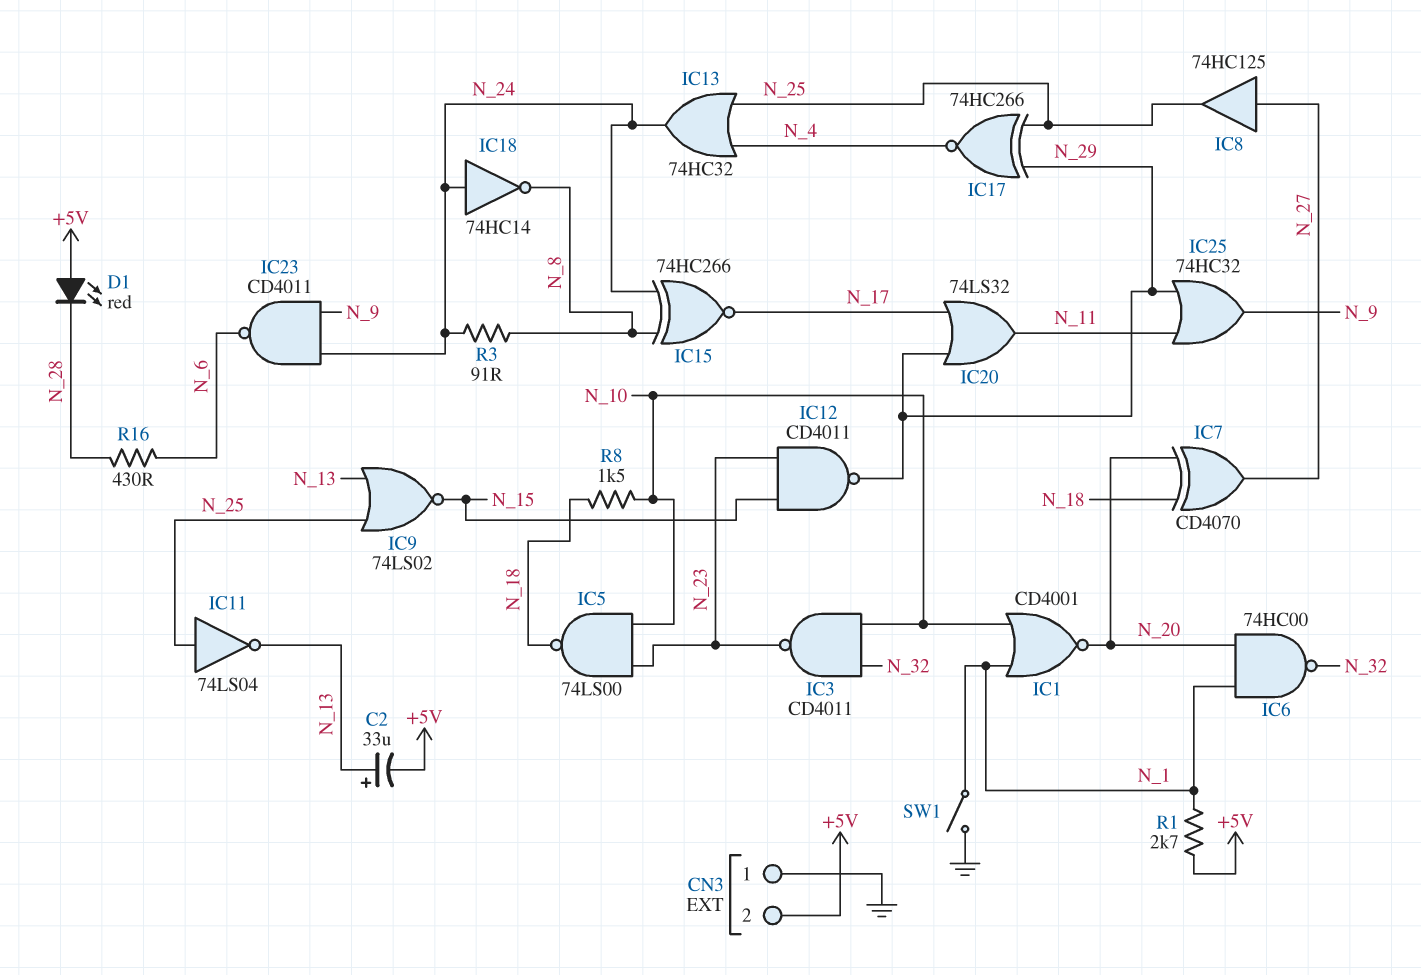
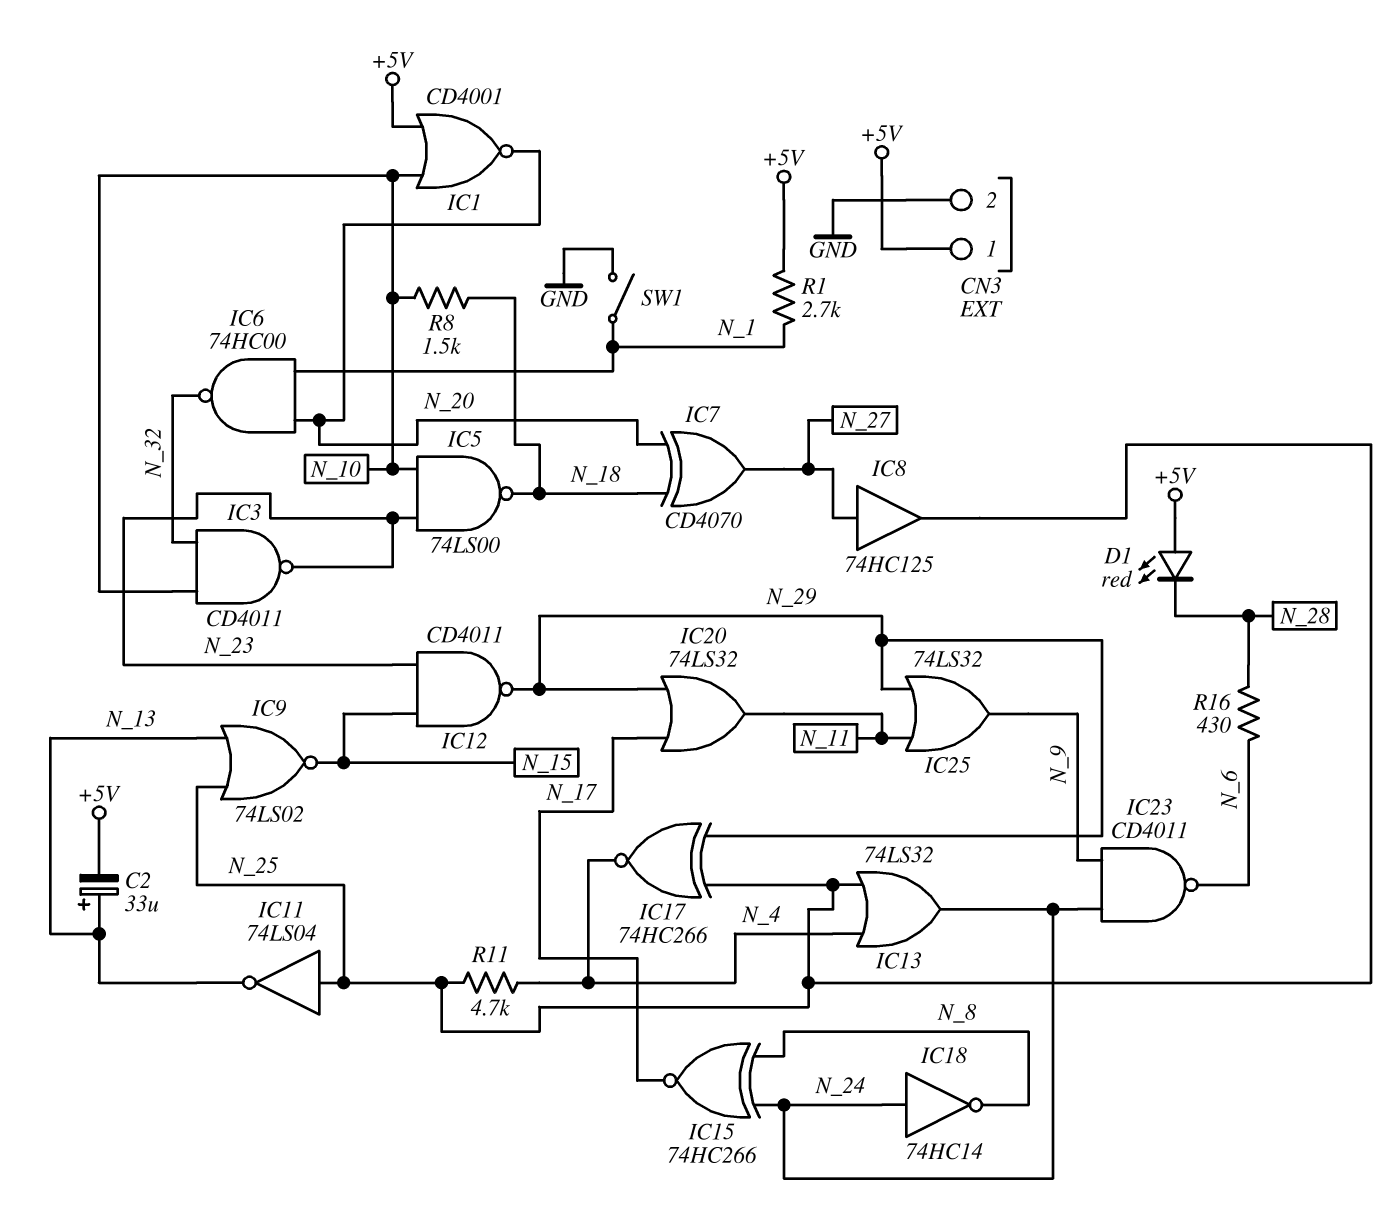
CN3 pin 1: GND -> +5V
CN3 pin 2: +5V -> GND
IC1: NOR CD4001 (in N_1, in N_10, out N_20) -> NOR CD4001 (in +5V, in N_10, out N_20)
IC13: OR 74HC32 (in N_4, in N_25, out N_24) -> OR 74LS32 (in N_4, in N_25, out N_24)
IC25: OR 74HC32 (in N_11, in N_29, out N_9) -> OR 74LS32 (in N_11, in N_29, out N_9)
R3: 91 (N_8, N_24) -> none
R11: none -> 4.7k (N_4, N_25)

